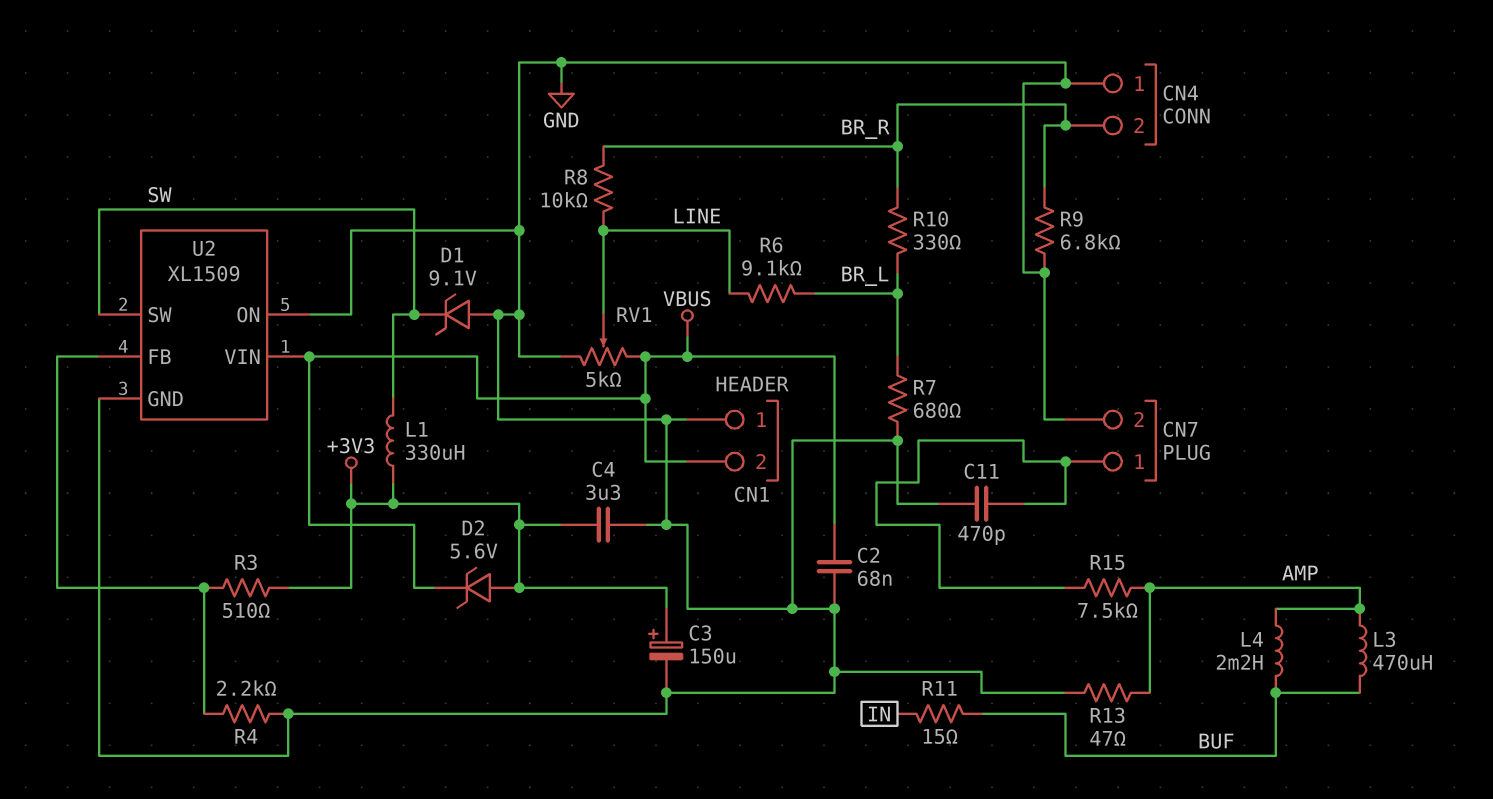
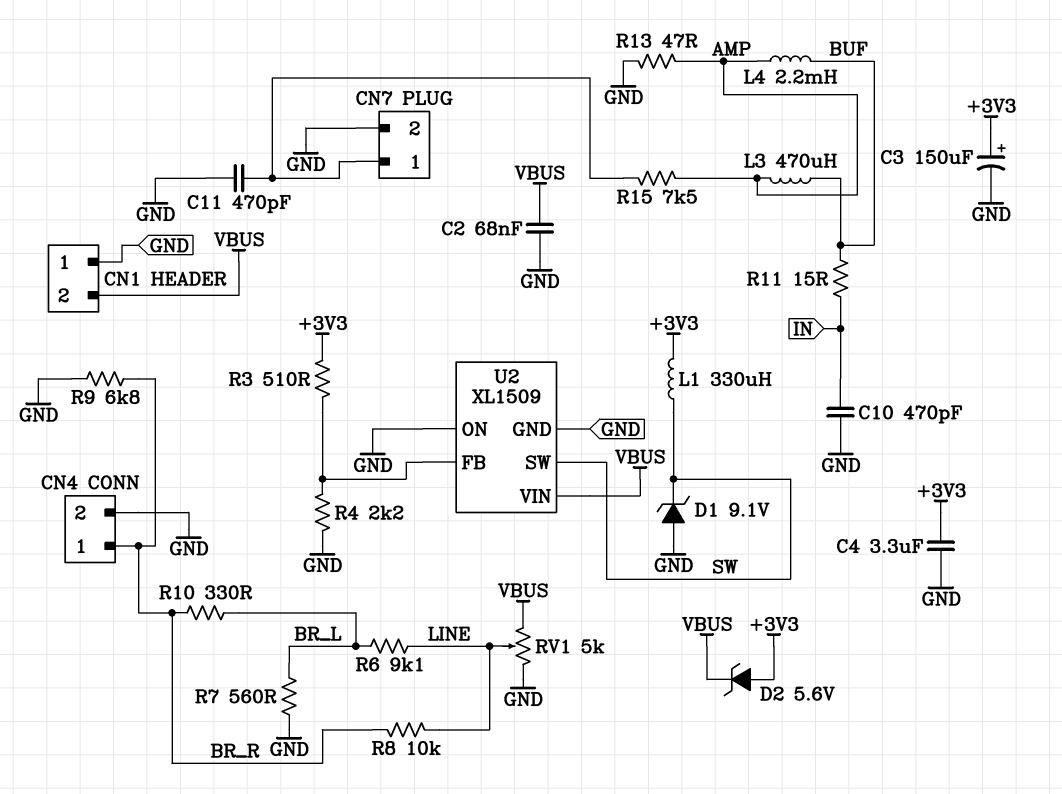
C10: none -> 470pF (GND, IN)
CN4 pin 1: GND -> BR_R
CN4 pin 2: BR_R -> GND
R7: 680 (BR_L, GND) -> 560 (BR_L, GND)

